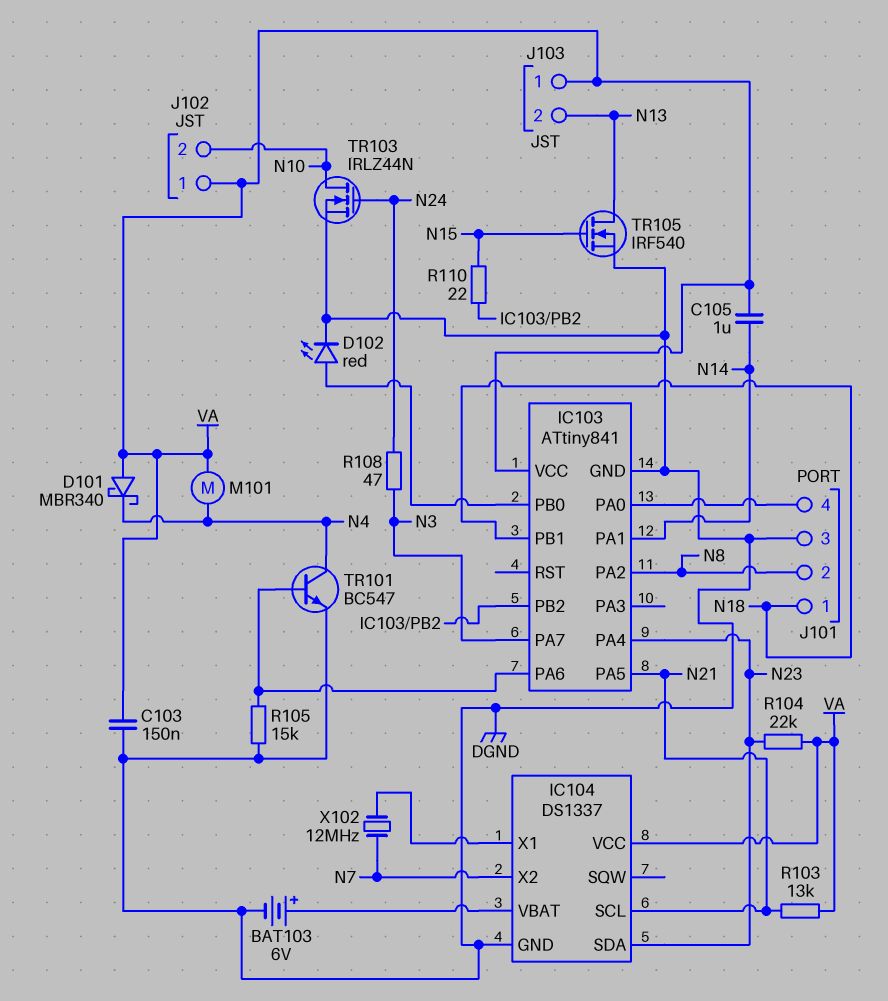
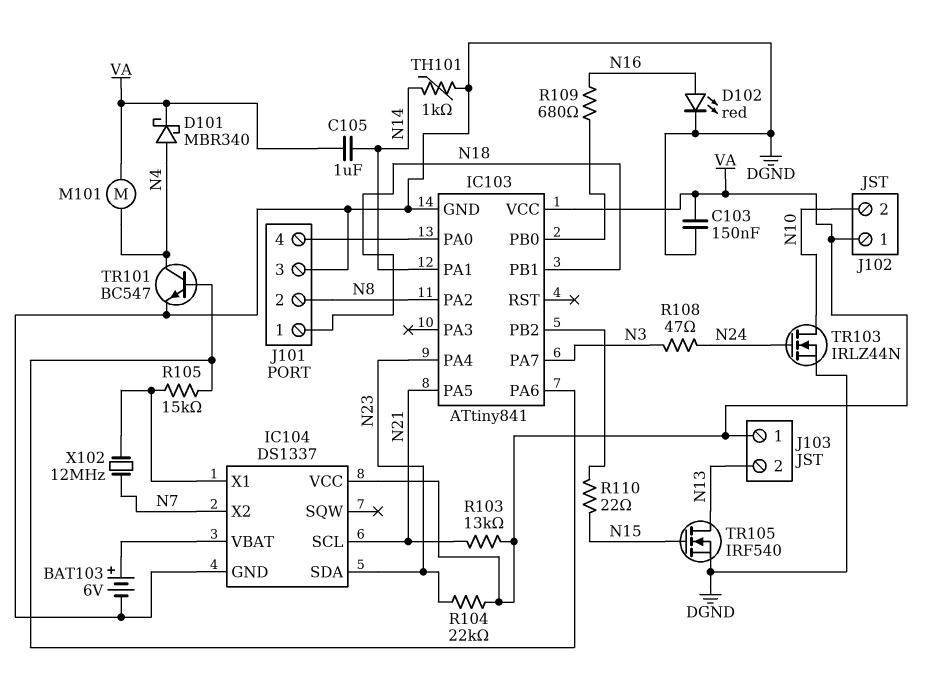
D101: schottky MBR340 (A VA, K N4) -> schottky MBR340 (A N4, K VA)
D102: LED red (A IC103/PB0, K DGND) -> LED red (A N16, K DGND)
R105: 15k (DGND, IC103/PA6) -> 15k (IC103/PA6, IC104/X1)
R109: none -> 680 (IC103/PB0, N16)
TH101: none -> 1k (DGND, N14)

